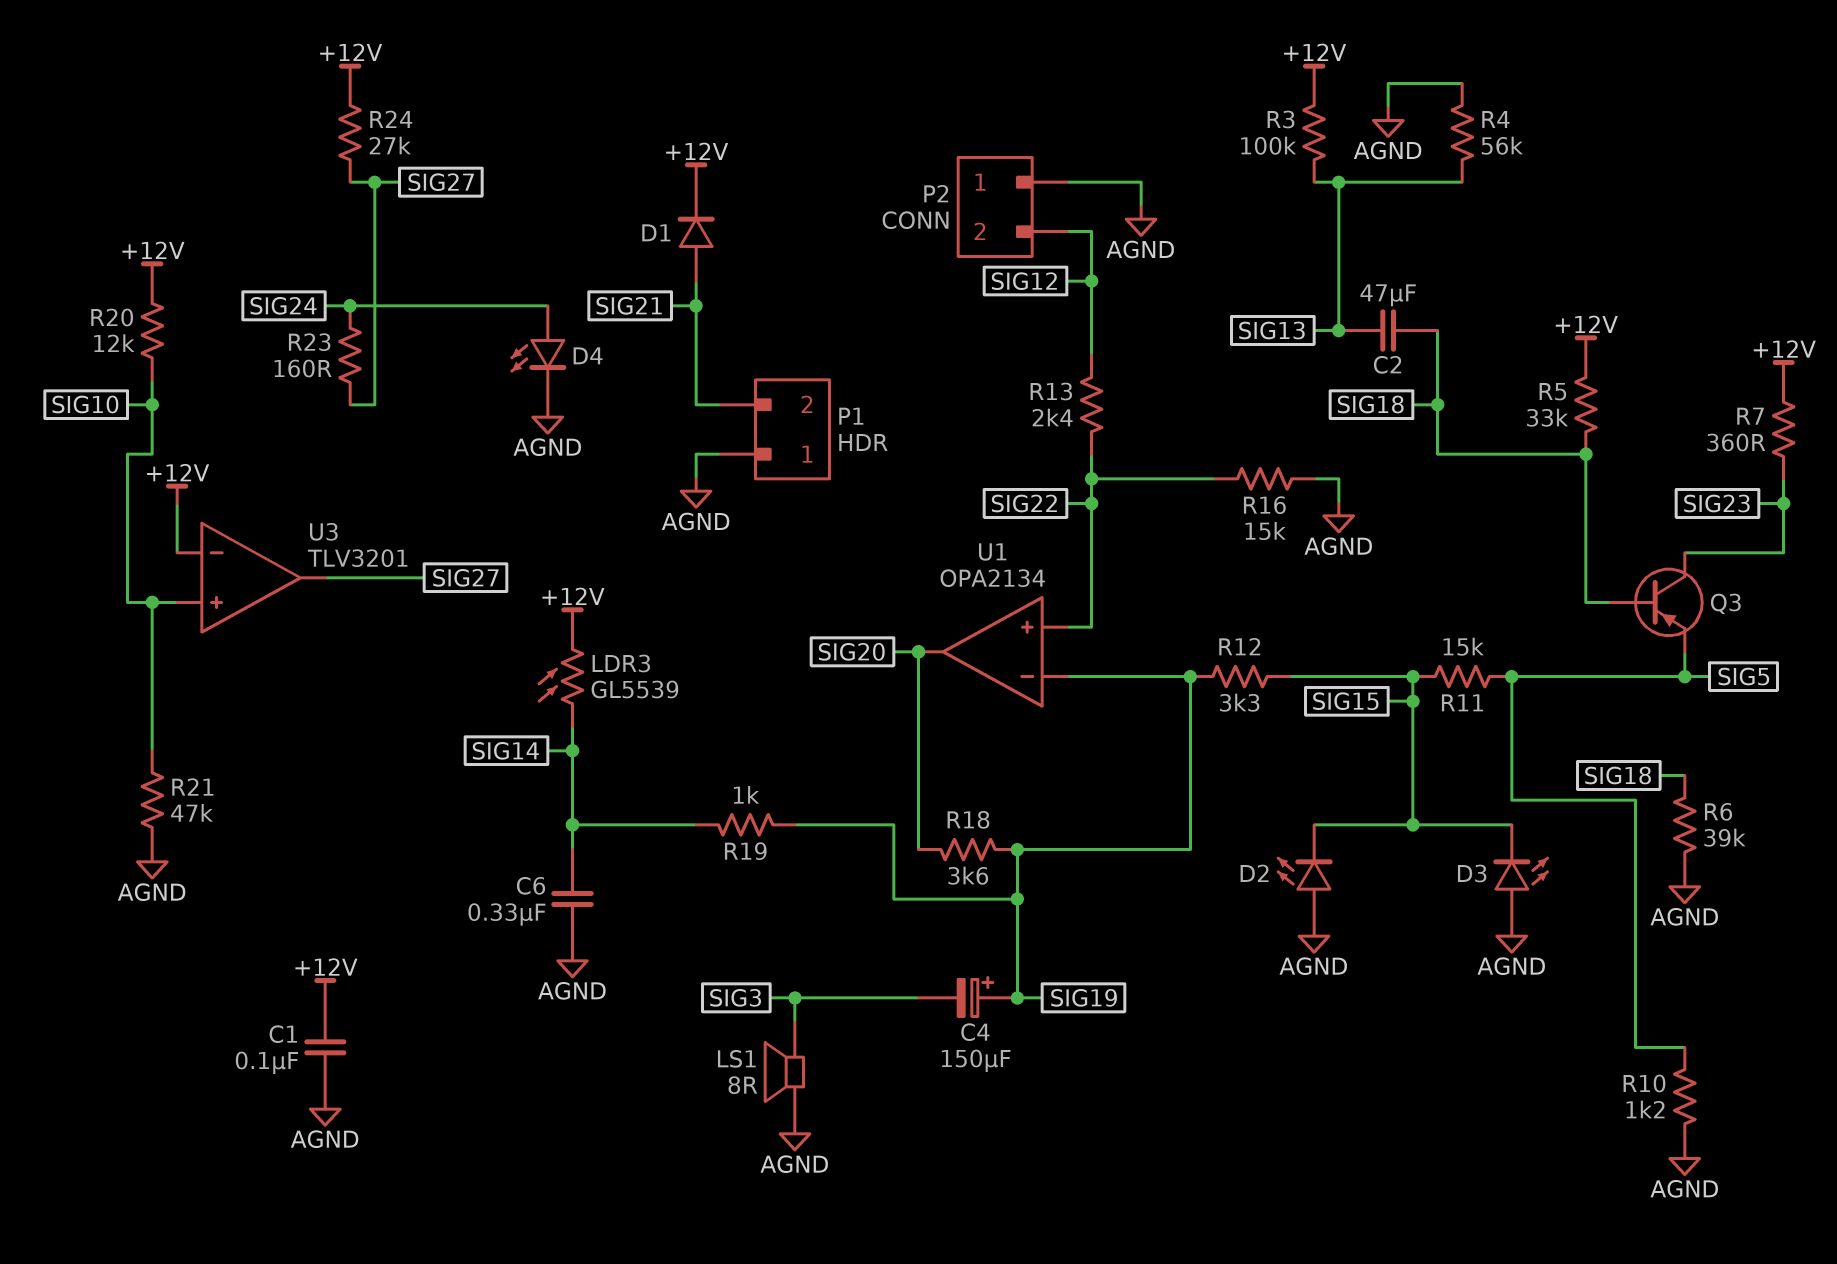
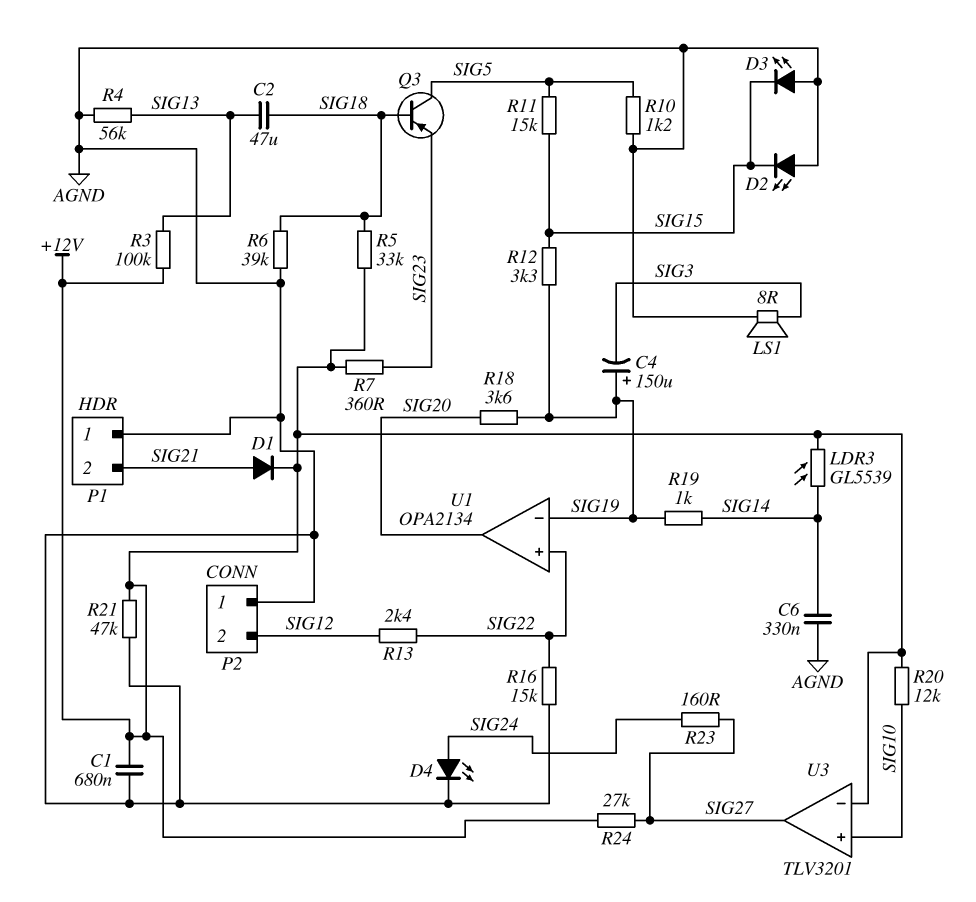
C1: 100nF (+12V, AGND) -> 680nF (+12V, AGND)
Q3: PNP (B SIG18, C SIG23, E SIG5) -> PNP (B SIG18, C SIG5, E SIG23)
R21: 47k (AGND, SIG10) -> 47k (+12V, AGND)

